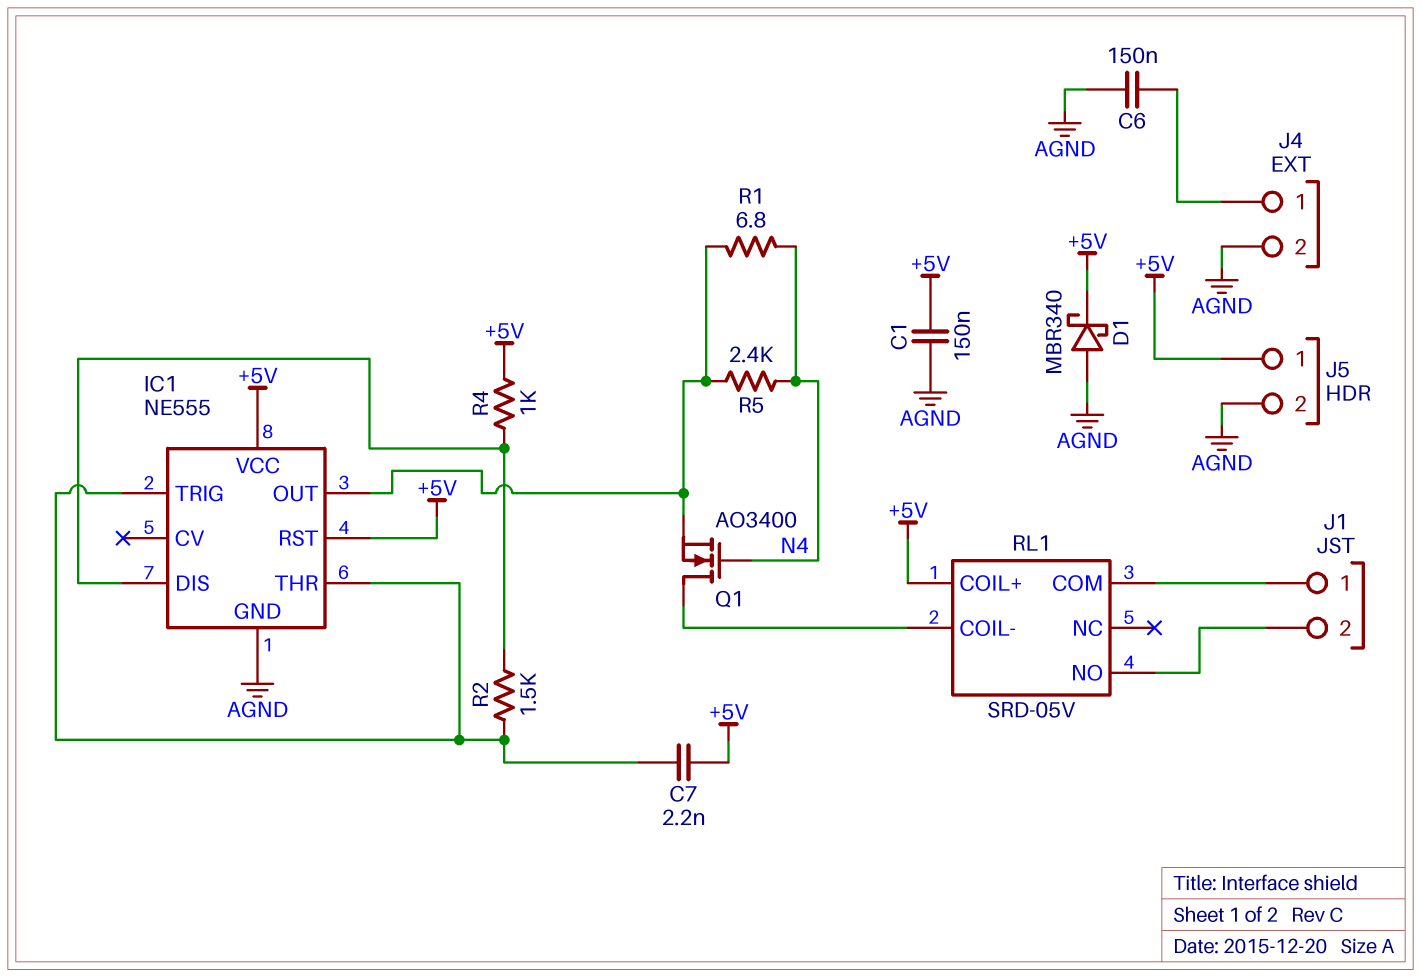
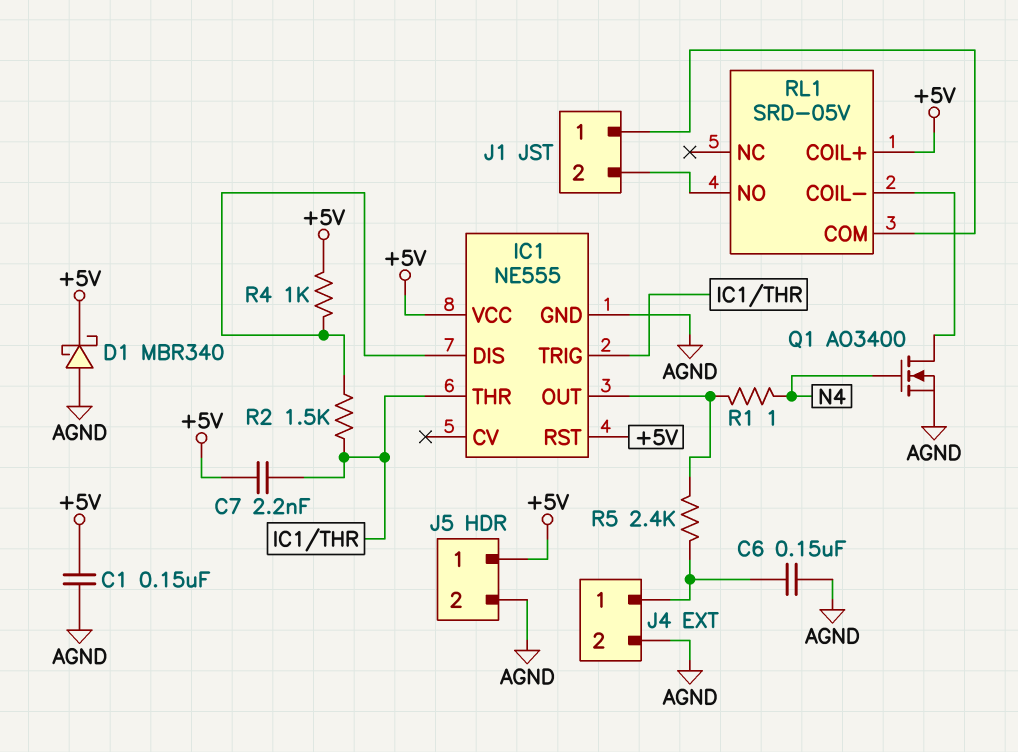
Q1: NMOS AO3400 (G N4, D RL1/COIL-, S IC1/OUT) -> NMOS AO3400 (G N4, D RL1/COIL-, S AGND)
R1: 6.8 (IC1/OUT, N4) -> 1 (IC1/OUT, N4)
R5: 2.4k (IC1/OUT, N4) -> 2.4k (IC1/OUT, J4/1)

